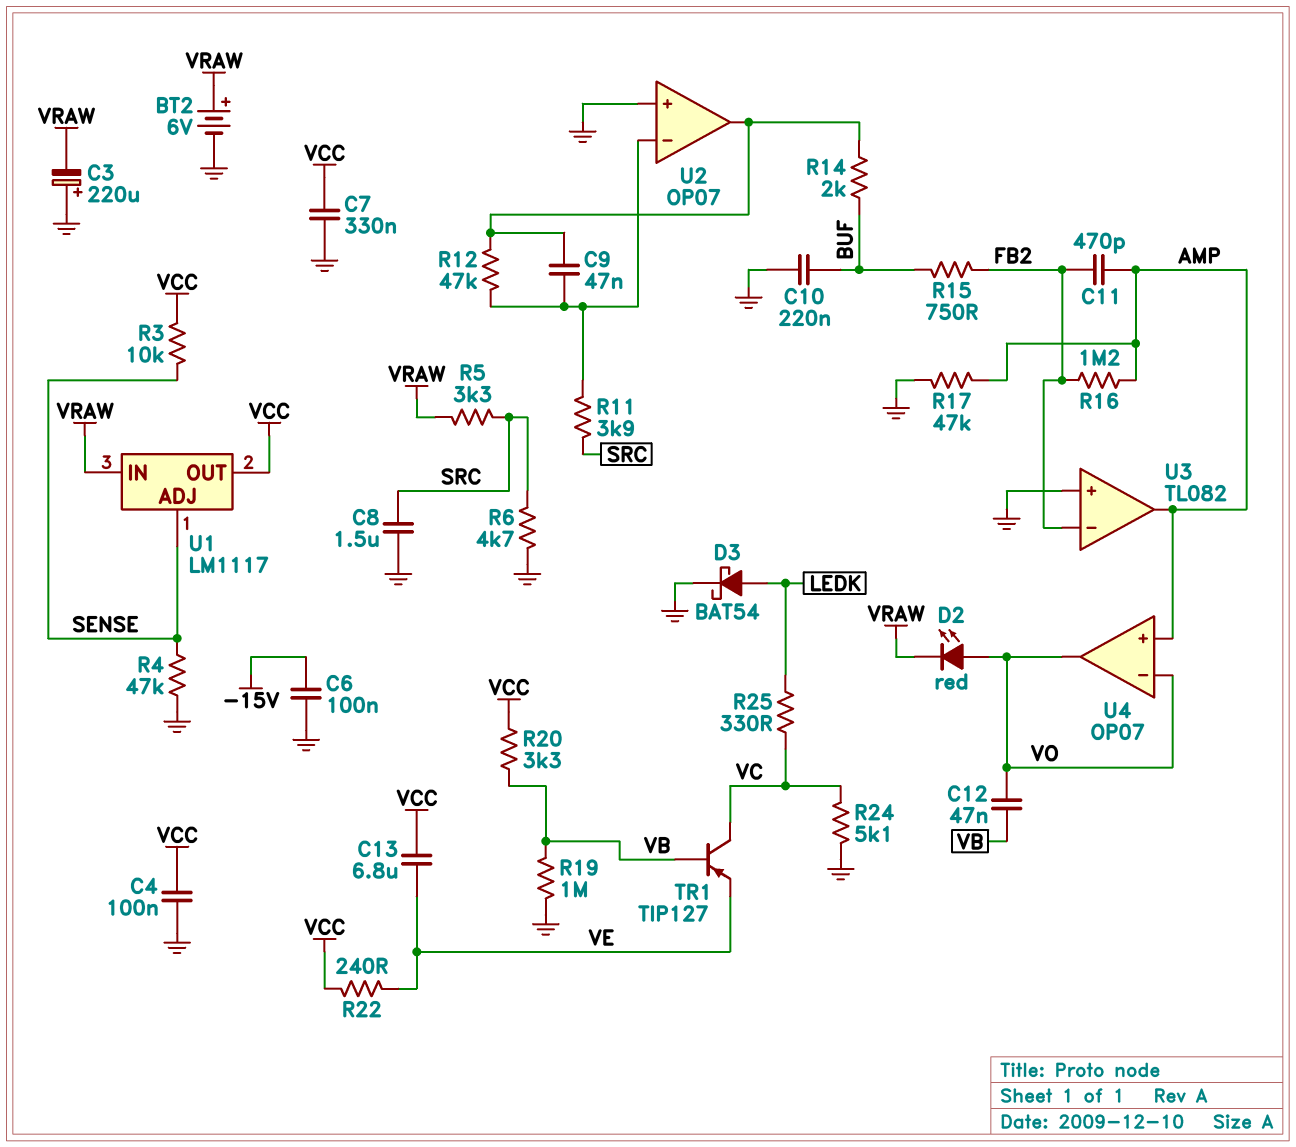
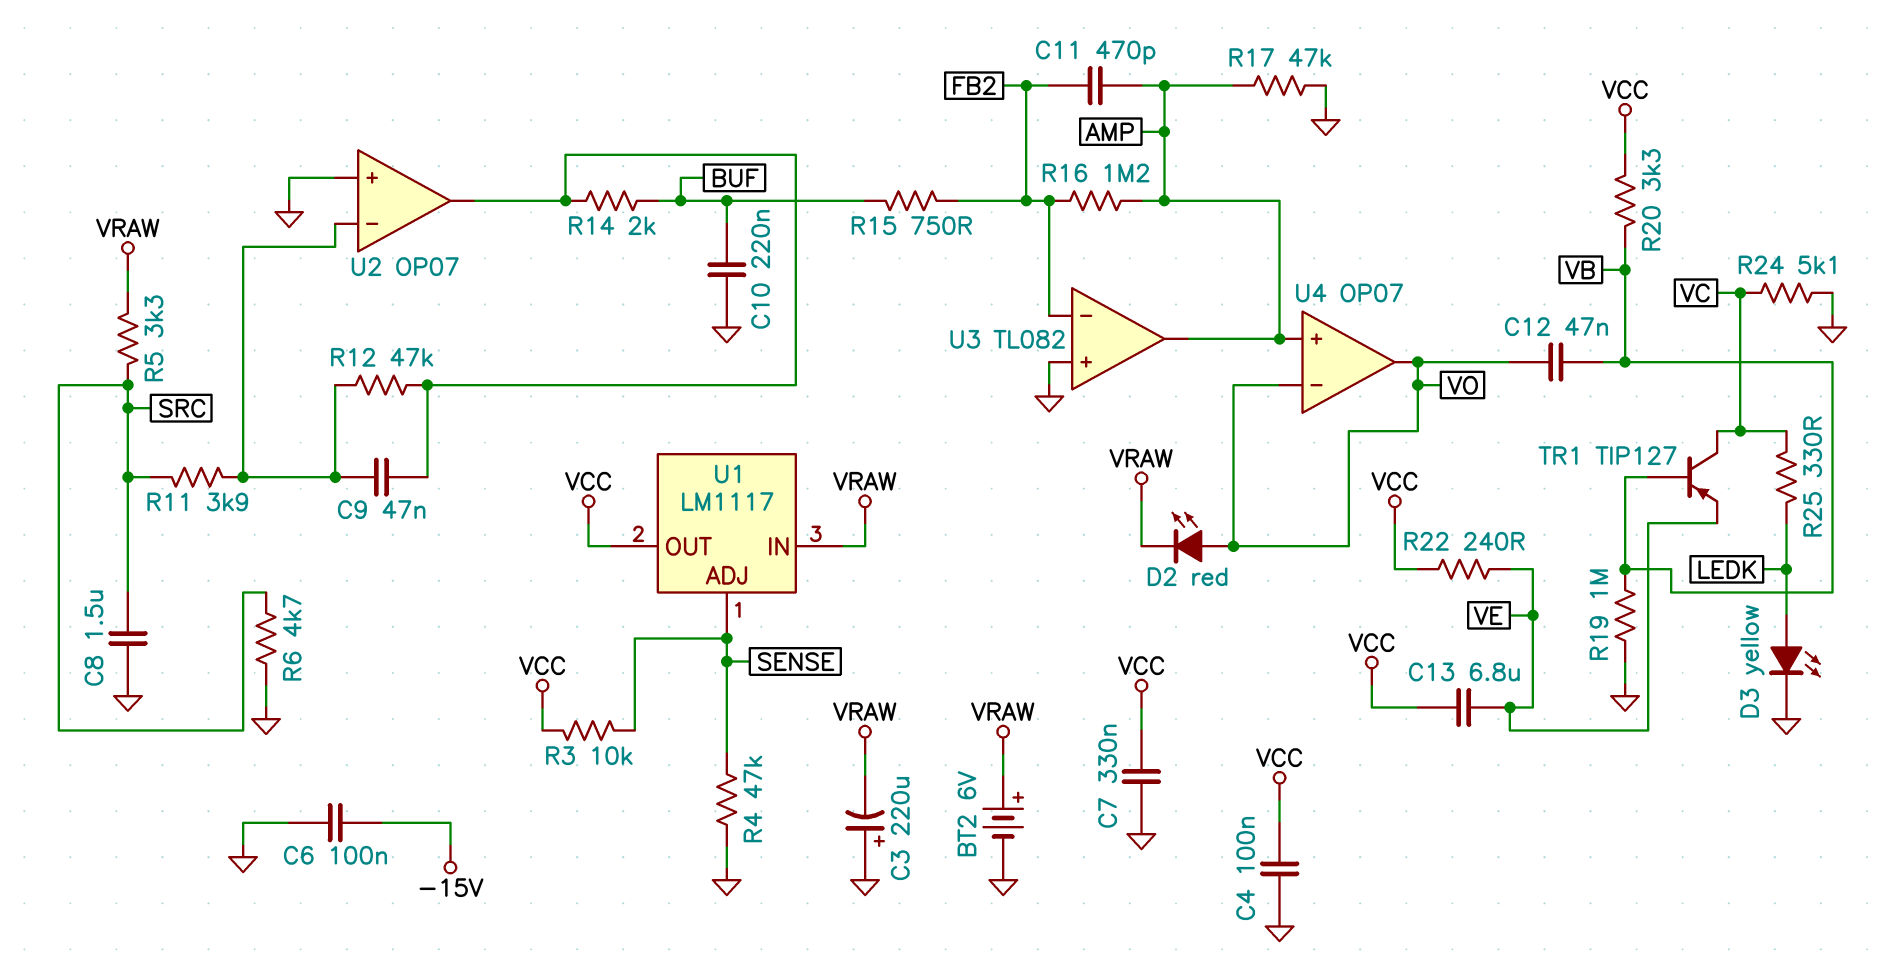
D3: schottky BAT54 (A LEDK, K GND) -> LED yellow (A LEDK, K GND)

